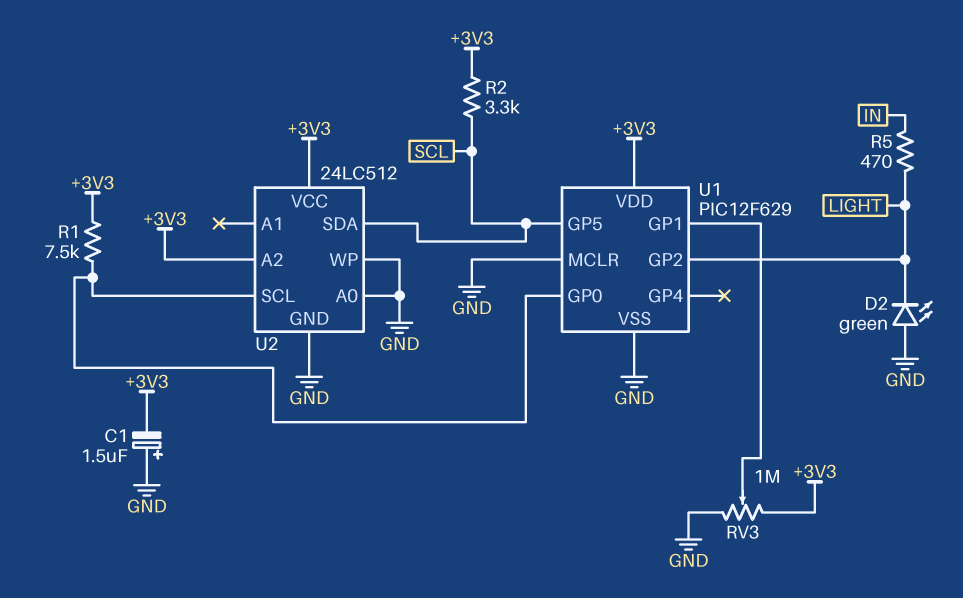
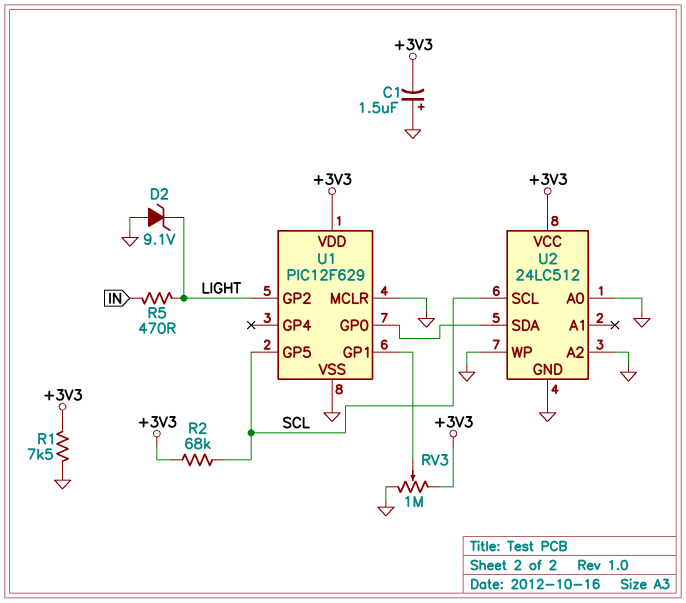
D2: LED green (A GND, K LIGHT) -> zener 9.1V (A GND, K LIGHT)
R1: 7.5k (+3V3, U1/GP0) -> 7.5k (+3V3, GND)
R2: 3.3k (+3V3, SCL) -> 68k (+3V3, SCL)
U2 pin A2: +3V3 -> GND
U2 pin SCL: U1/GP0 -> SCL
U2 pin SDA: SCL -> U1/GP0

